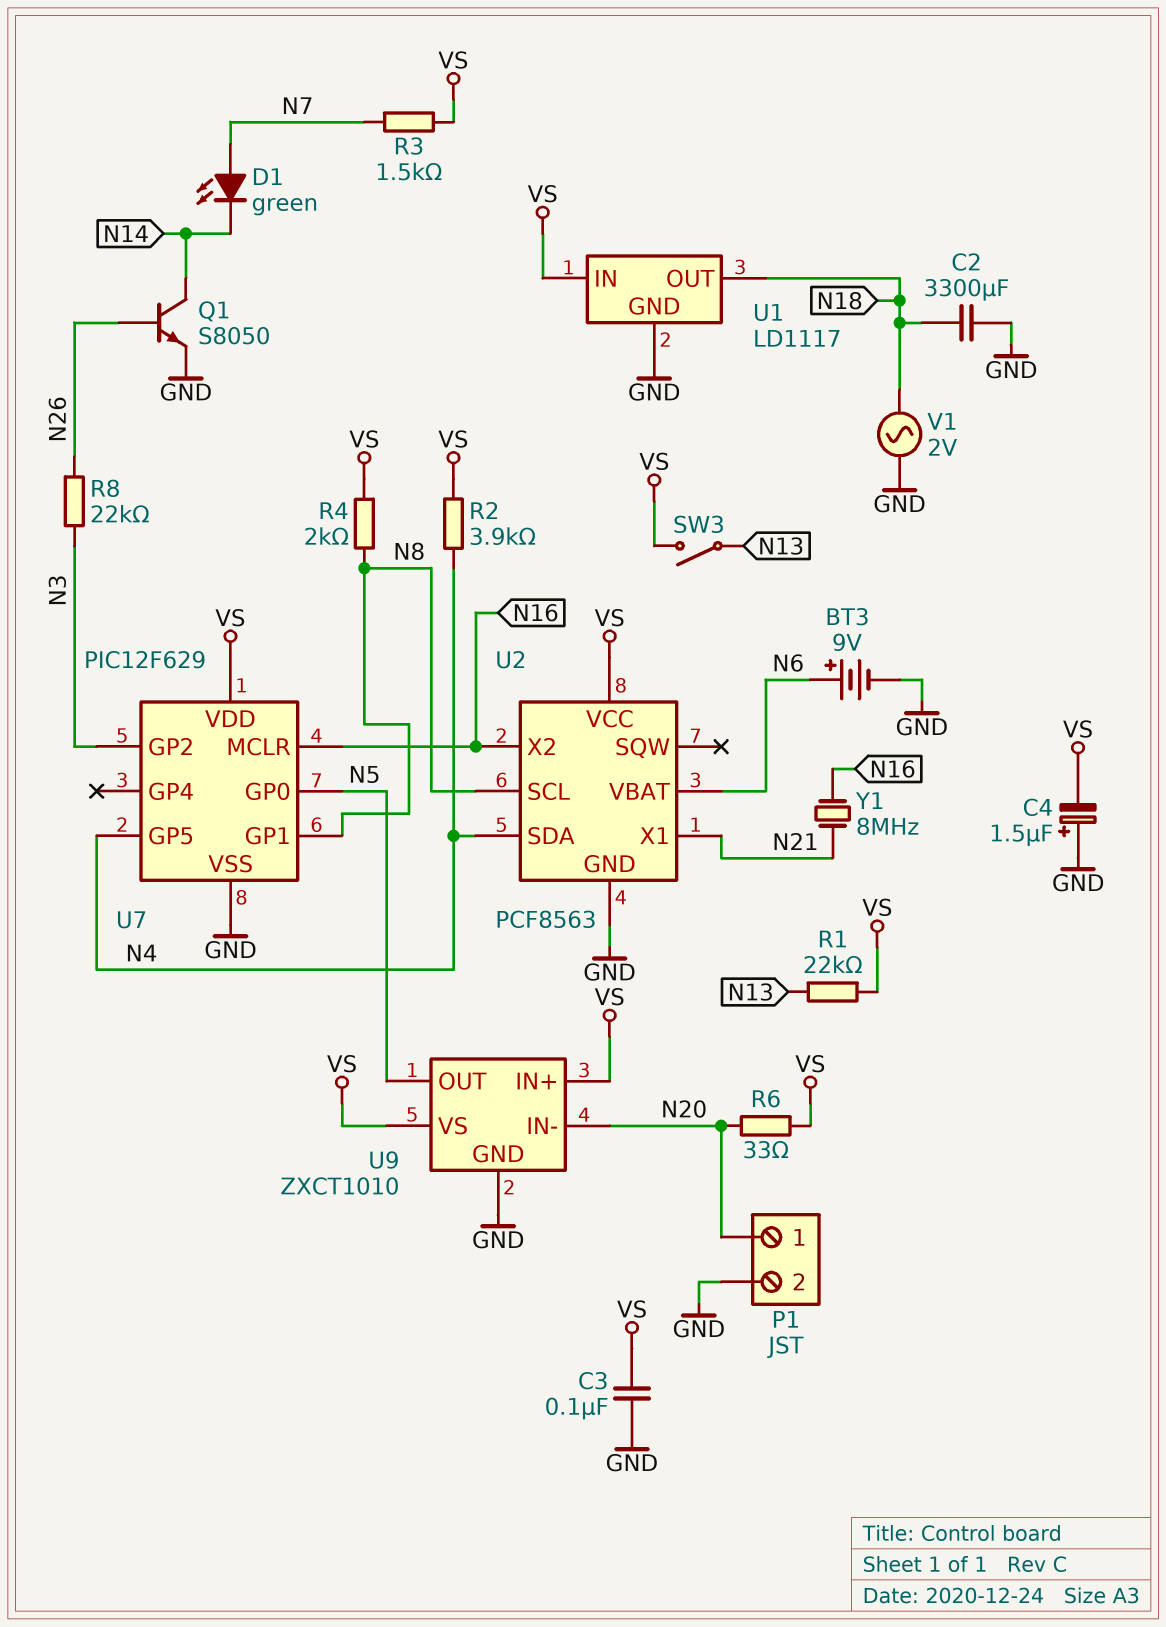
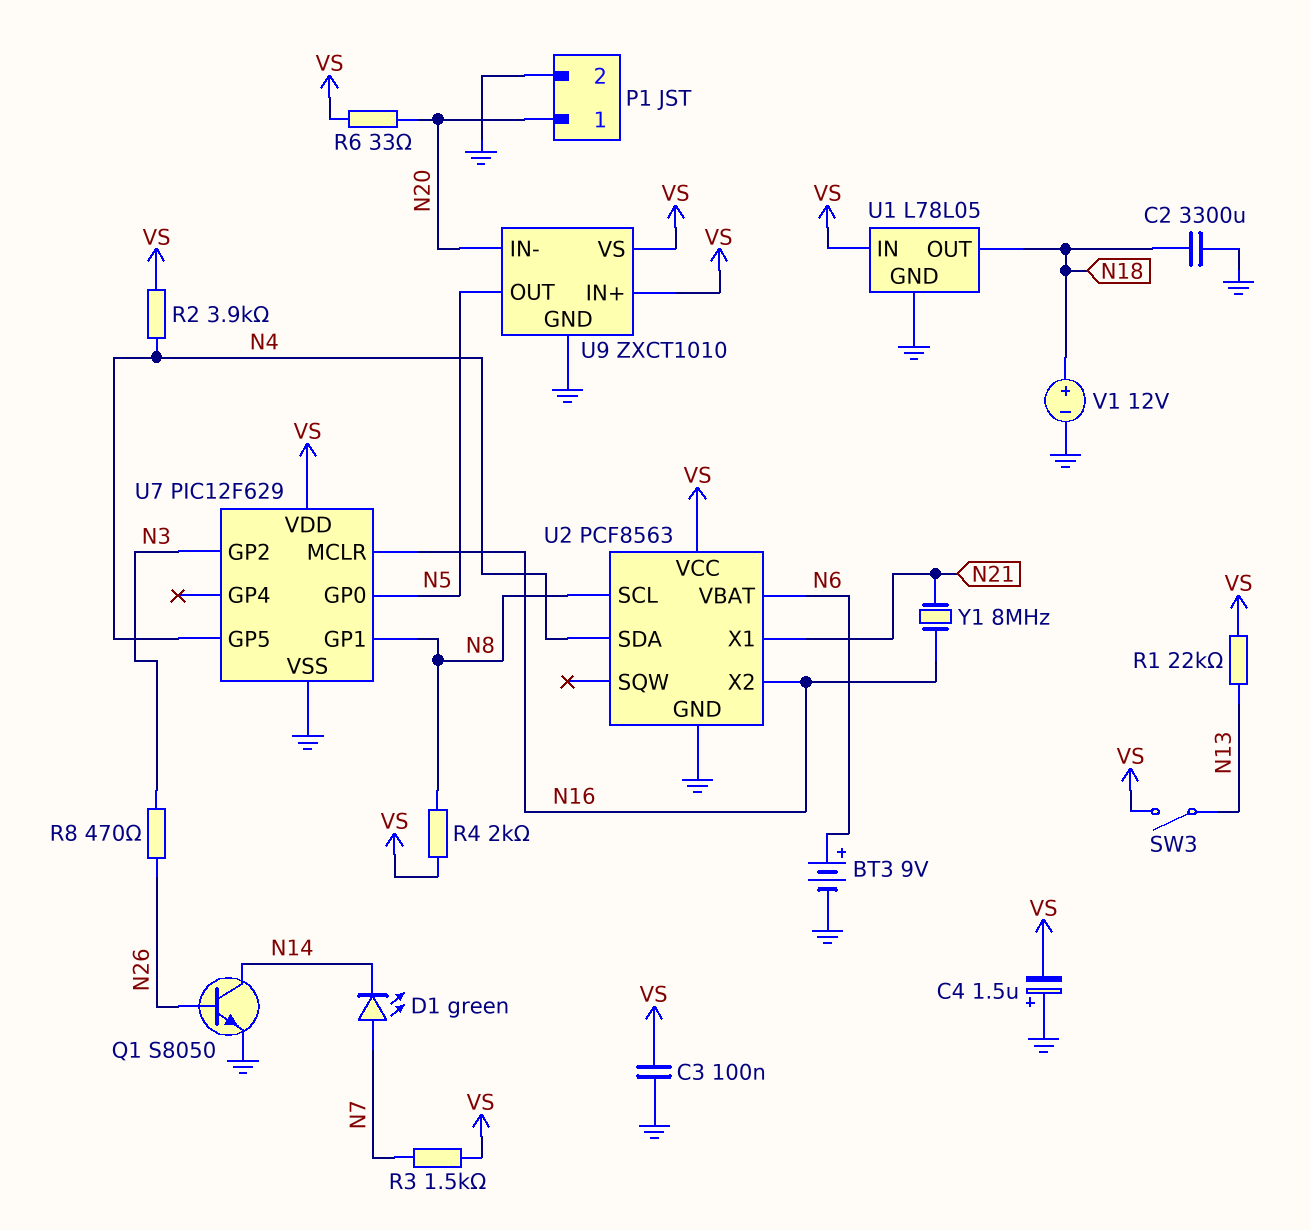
R8: 22k (N3, N26) -> 470 (N3, N26)
U1: LD1117 -> L78L05
V1: AC 2V (GND, N18) -> 12V (plus N18, minus GND)

